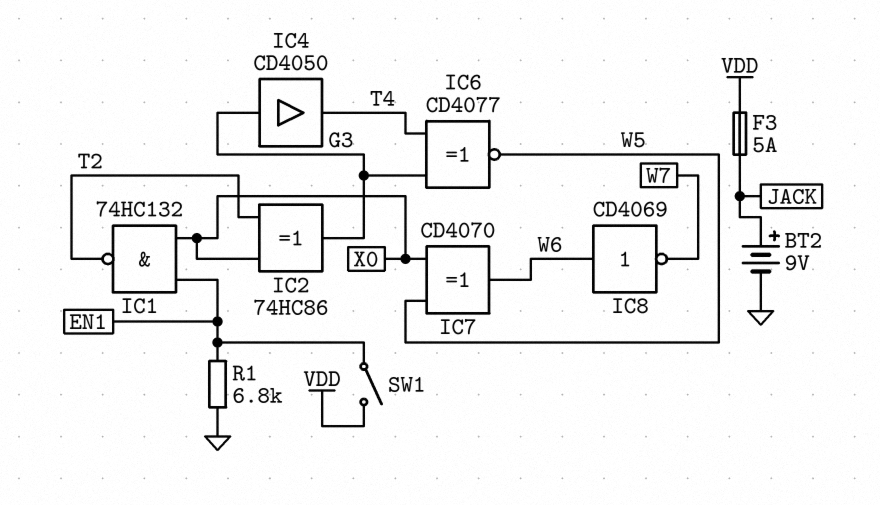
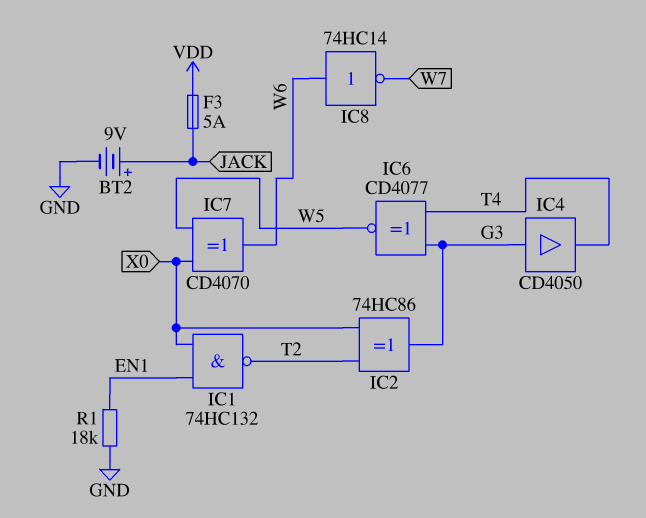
IC8: NOT CD4069 (in W6, out W7) -> NOT 74HC14 (in W6, out W7)
R1: 6.8k (EN1, GND) -> 18k (EN1, GND)
SW1: switch (EN1, VDD) -> none

